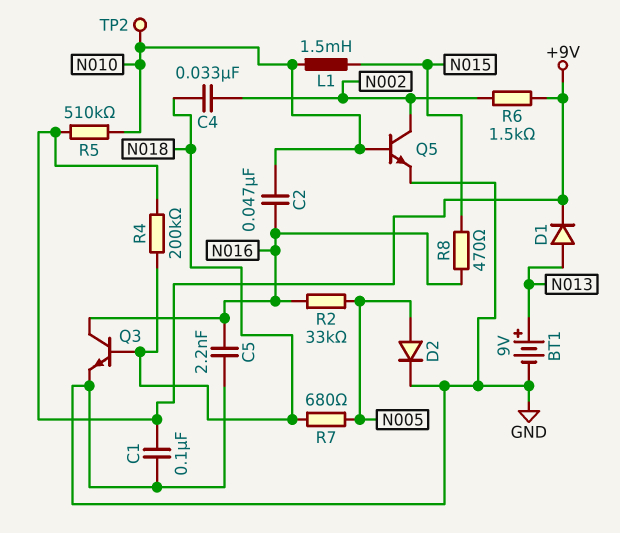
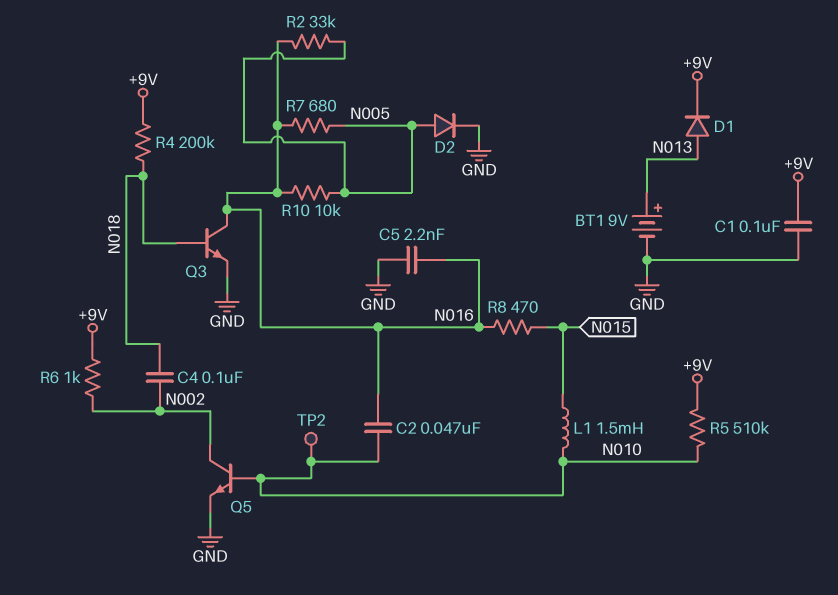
C4: 33nF (N002, N018) -> 100nF (N002, N018)
R6: 1.5k (+9V, N002) -> 1k (+9V, N002)
R7: 680 (N005, N018) -> 680 (N005, N016)
R10: none -> 10k (N005, N016)

